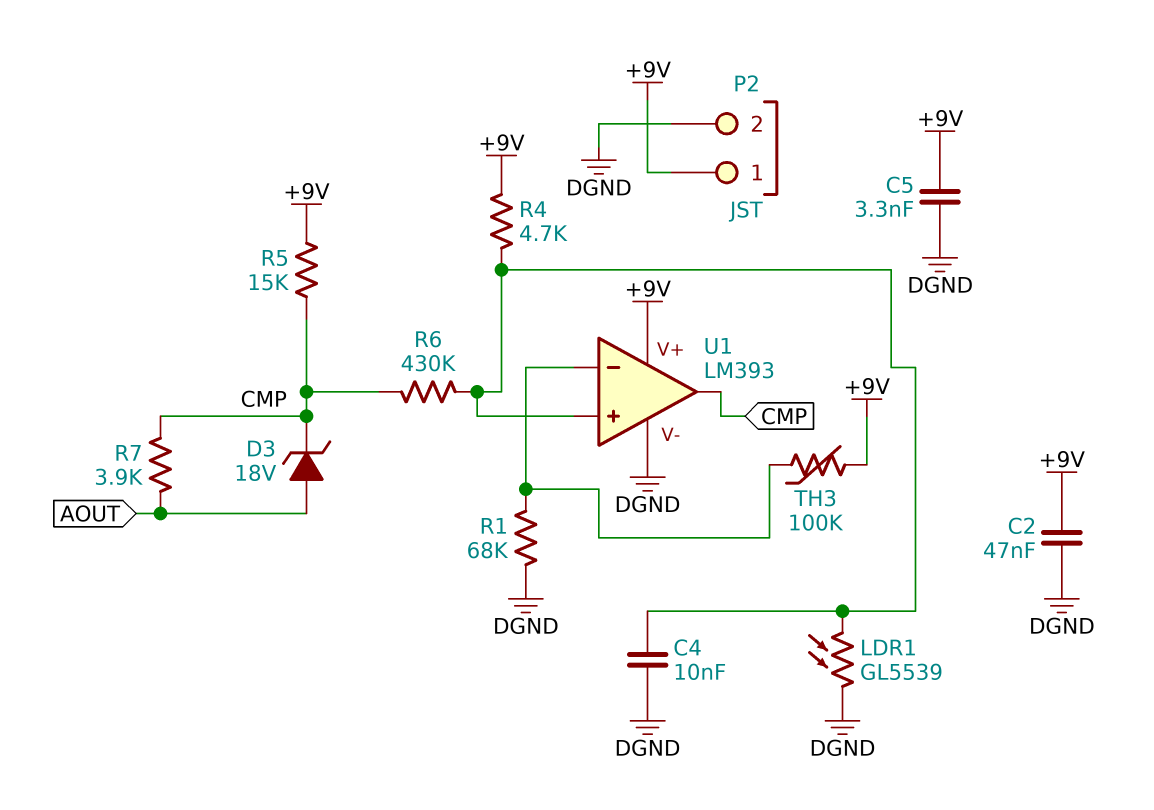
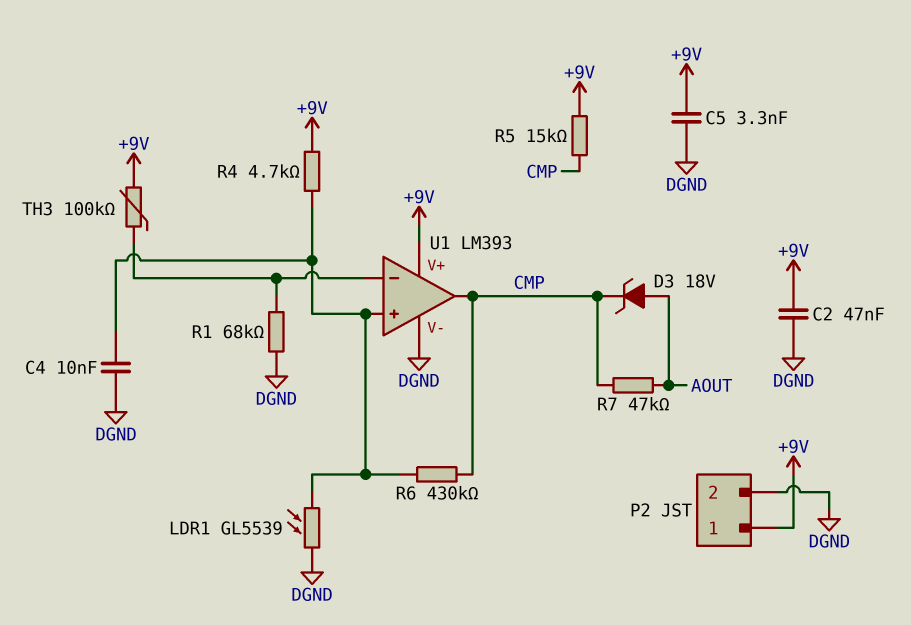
R7: 3.9k (AOUT, CMP) -> 47k (AOUT, CMP)

